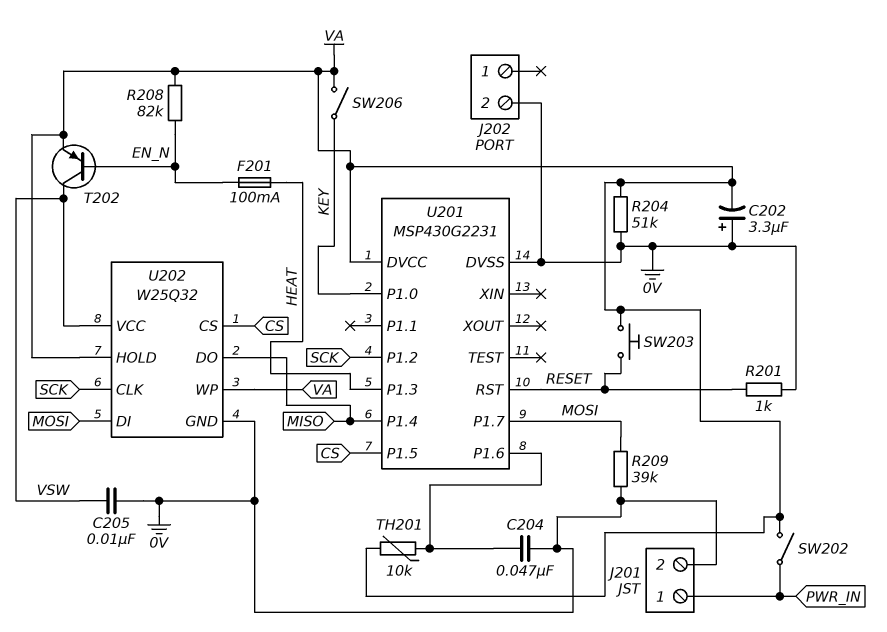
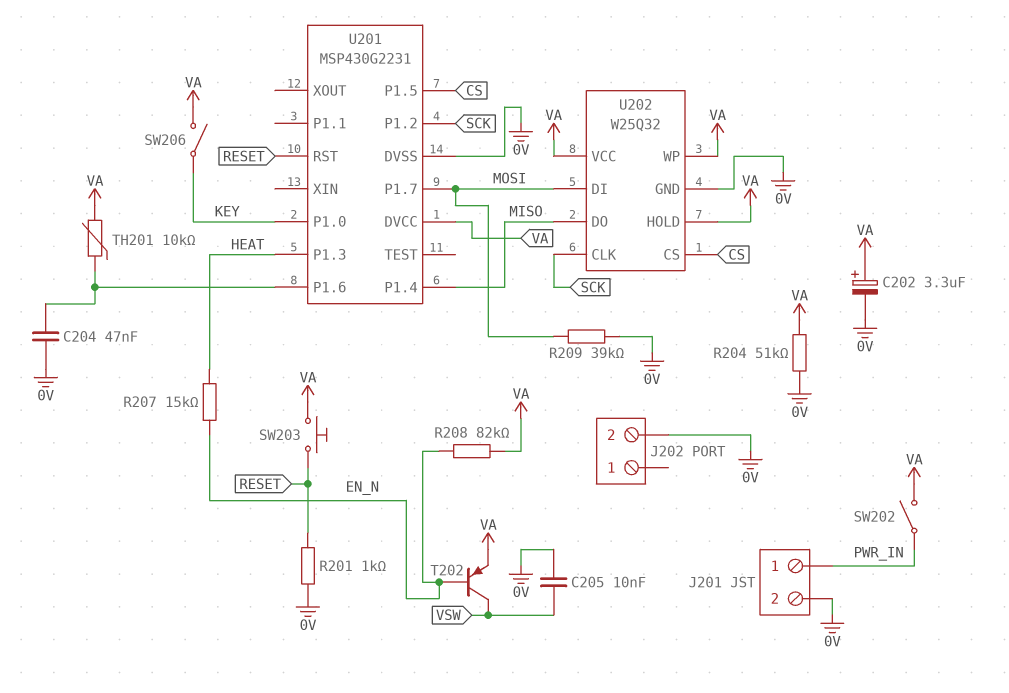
C202: 3.3uF (plus 0V, minus VA) -> 3.3uF (plus VA, minus 0V)
F201: 100mA (EN_N, HEAT) -> none
R207: none -> 15k (EN_N, HEAT)
U202 pin VCC: VSW -> VA

